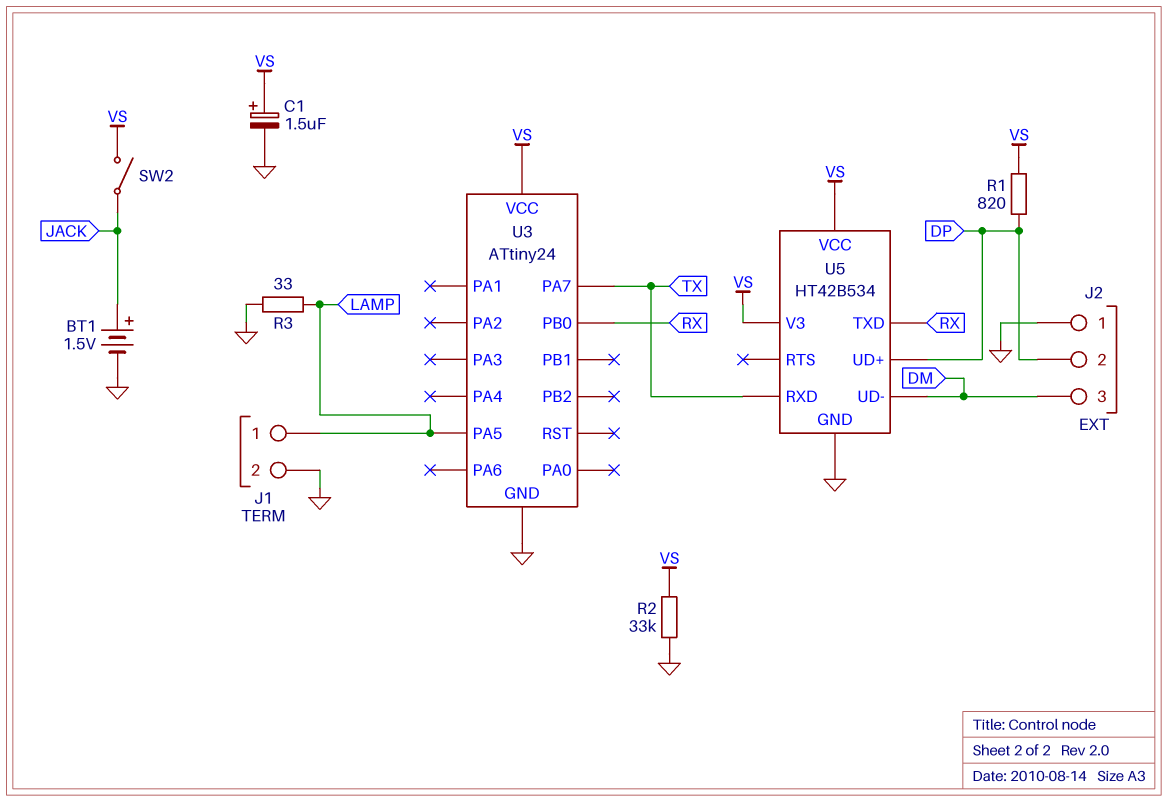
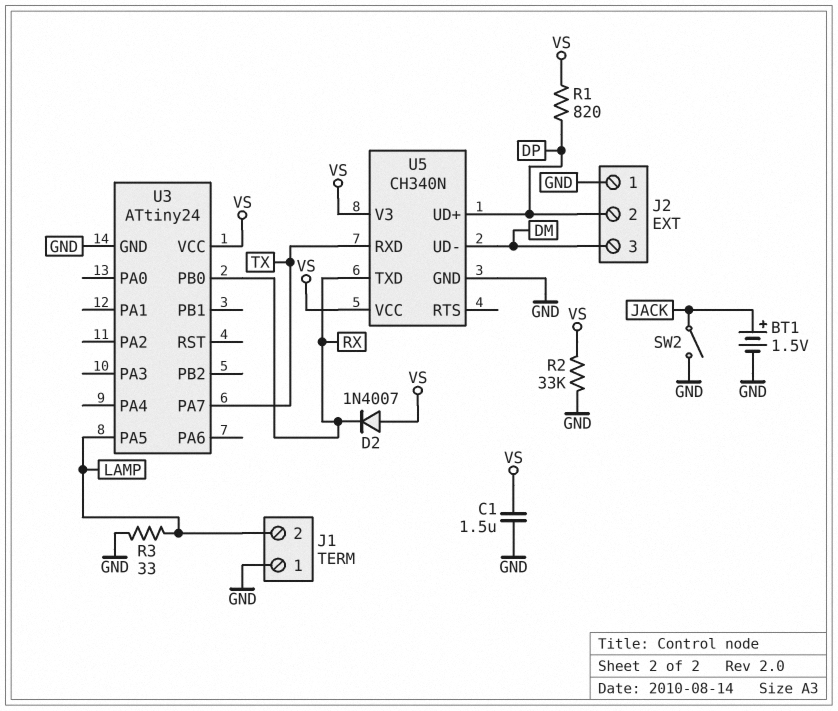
C1: 1.5uF (plus VS, minus GND) -> 1.5uF (GND, VS)
D2: none -> diode 1N4007 (A VS, K RX)
J1 pin 1: LAMP -> GND
J1 pin 2: GND -> LAMP
SW2: switch (JACK, VS) -> switch (GND, JACK)
U5: HT42B534 -> CH340N

